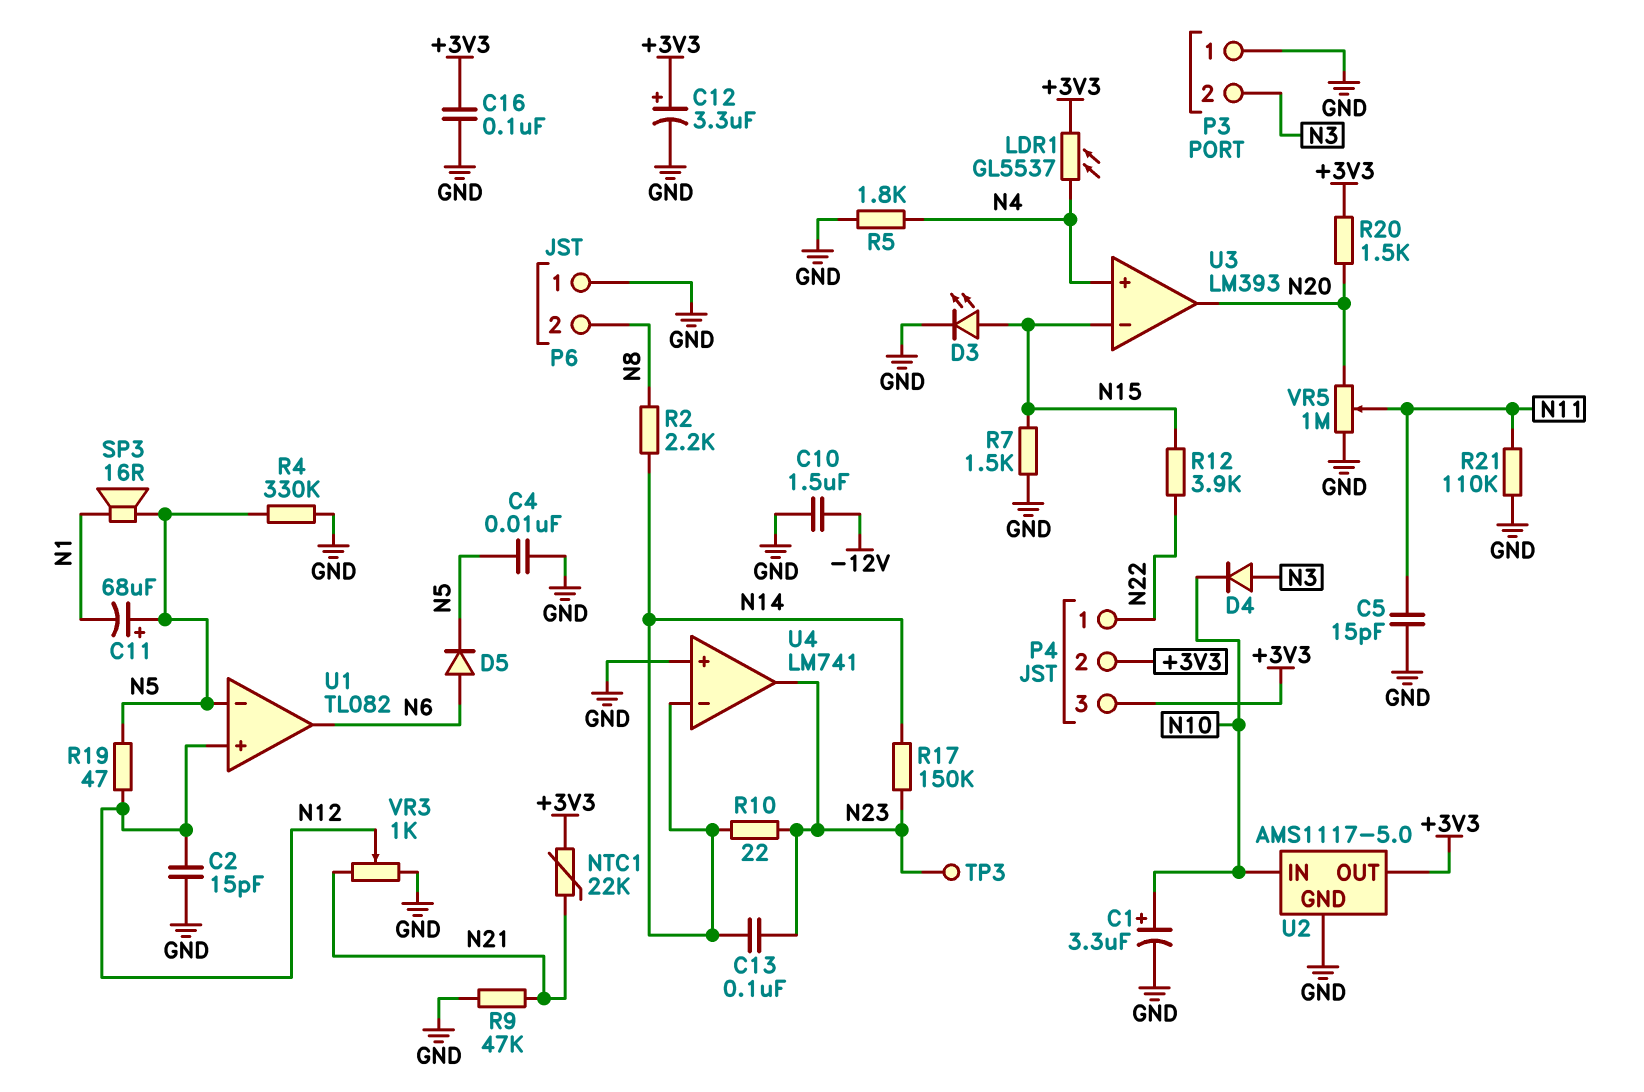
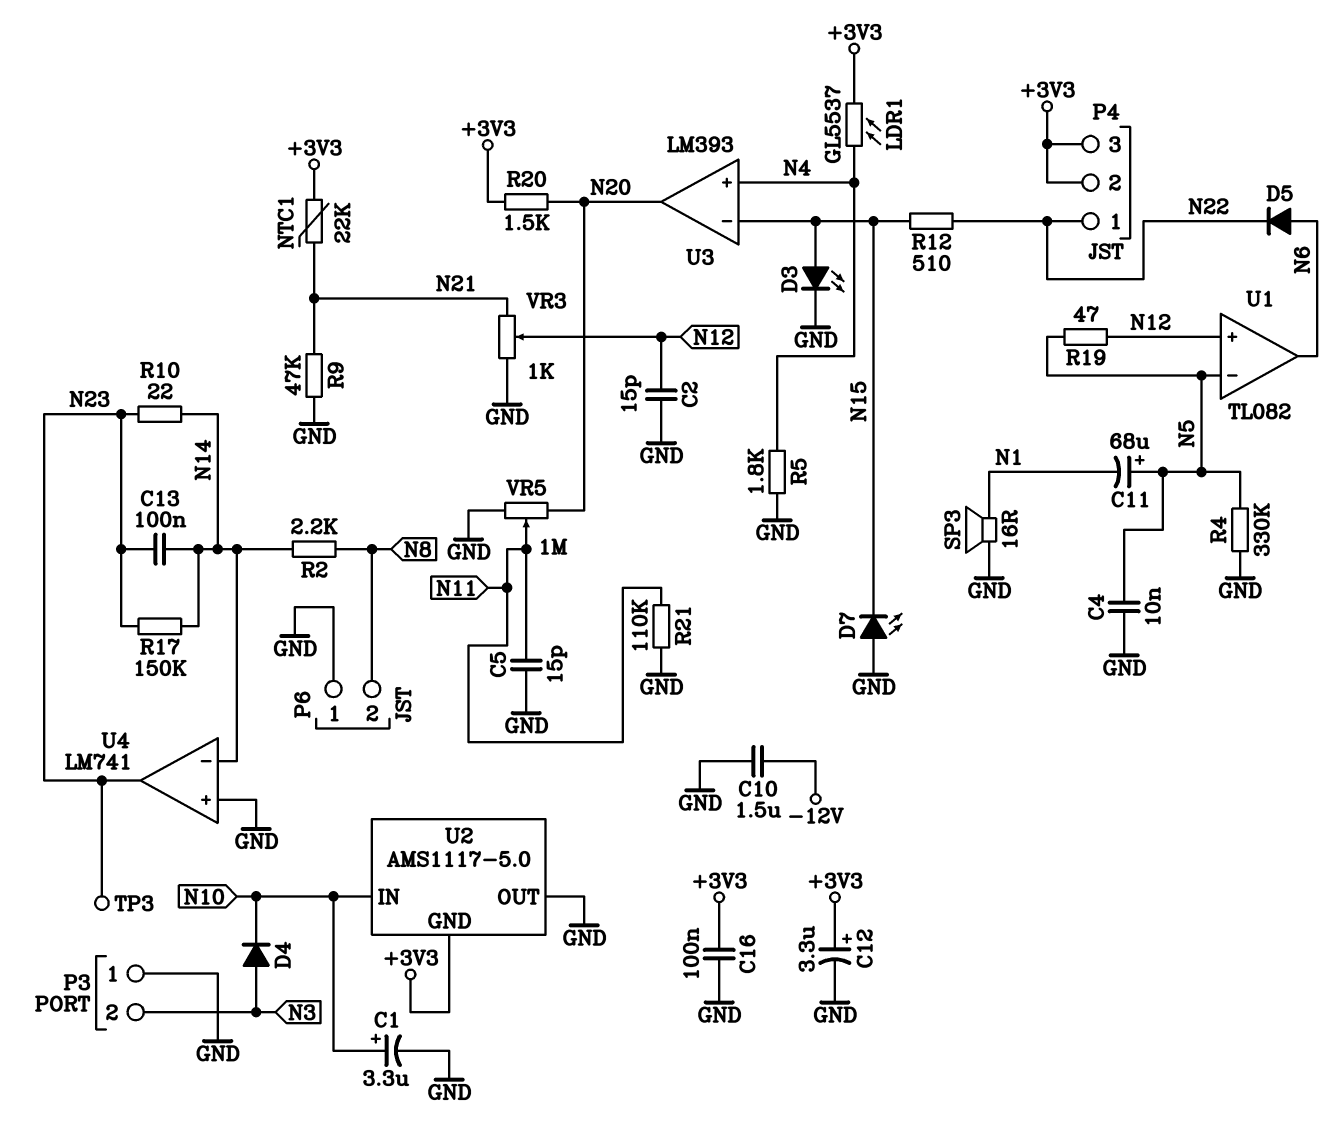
D5: diode (A N6, K N5) -> diode (A N6, K N22)
D7: none -> LED (A GND, K N15)
R7: 1.5k (GND, N15) -> none
R12: 3.9k (N15, N22) -> 510 (N15, N22)
SP3: speaker 16R (N1, N5) -> speaker 16R (GND, N1)
U2 pin GND: GND -> +3V3
U2 pin OUT: +3V3 -> GND

